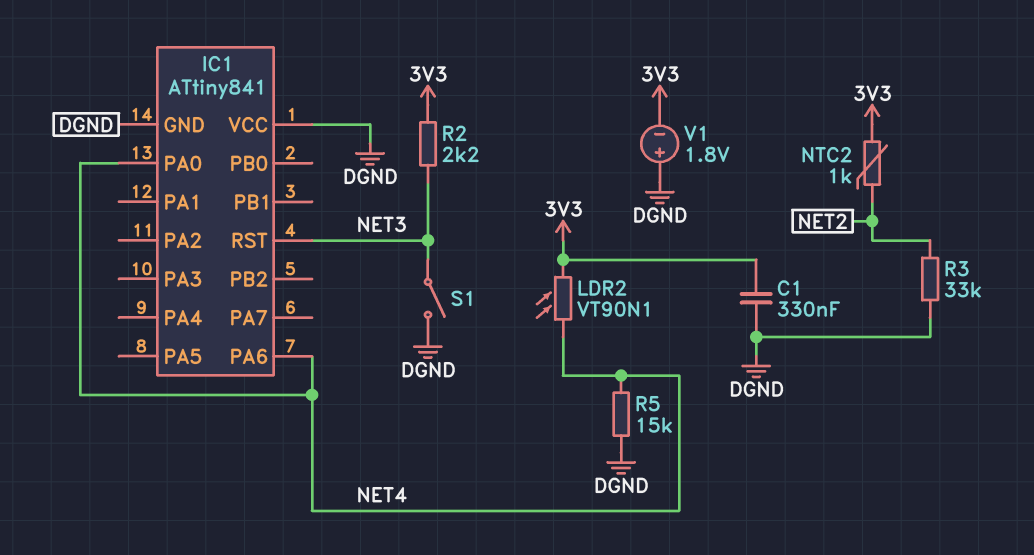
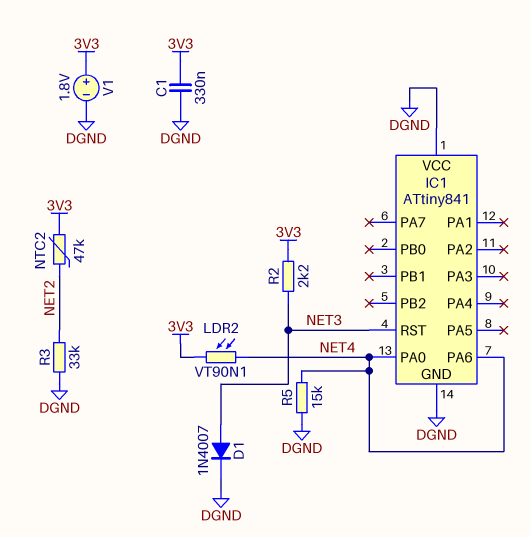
D1: none -> diode 1N4007 (A NET3, K DGND)
NTC2: 1k (3V3, NET2) -> 47k (3V3, NET2)
S1: switch (DGND, NET3) -> none
V1: 1.8V (plus DGND, minus 3V3) -> 1.8V (plus 3V3, minus DGND)

